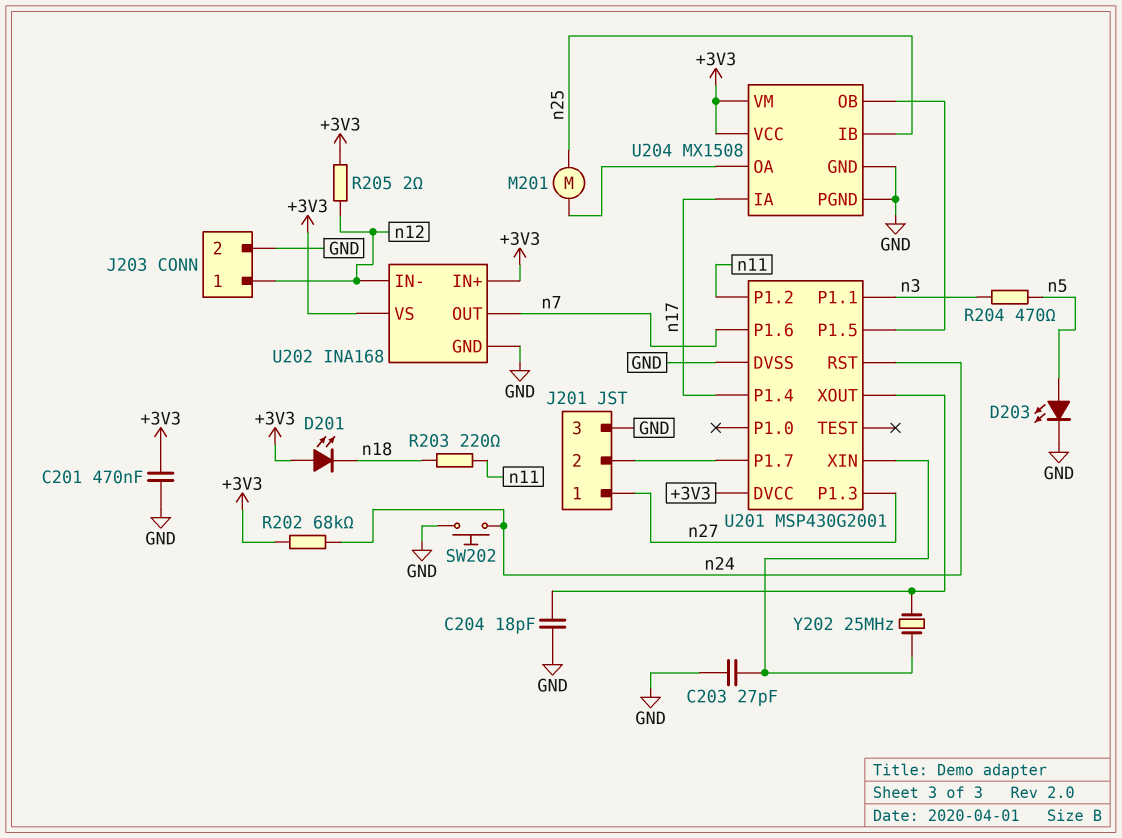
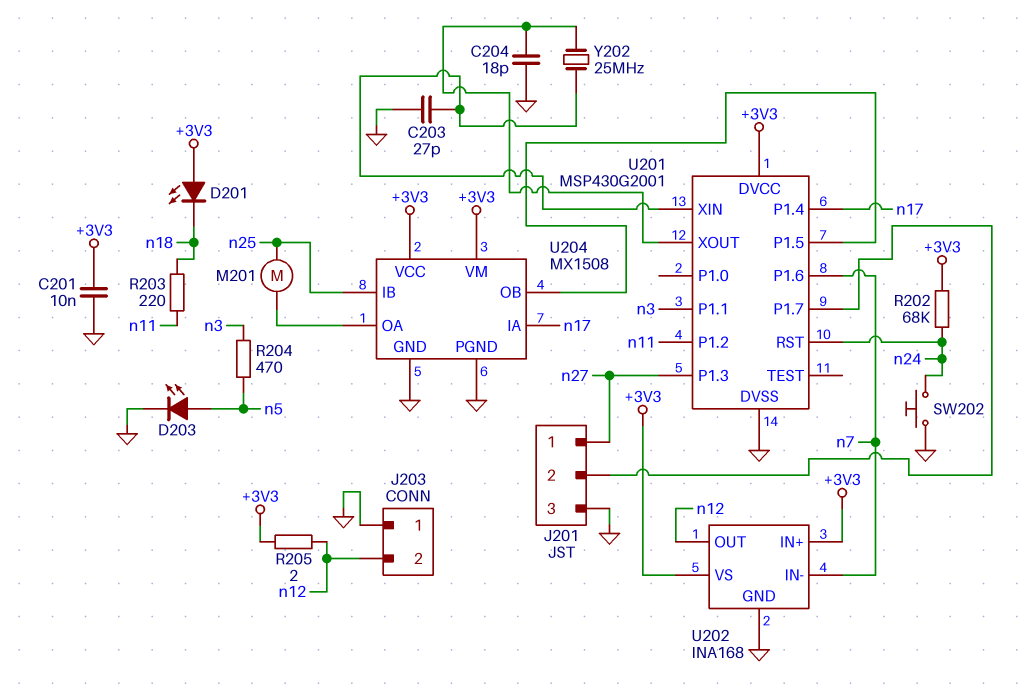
C201: 470nF (+3V3, GND) -> 10nF (+3V3, GND)
J203 pin 1: n12 -> GND
J203 pin 2: GND -> n12
U202 pin IN-: n12 -> n7
U202 pin OUT: n7 -> n12

